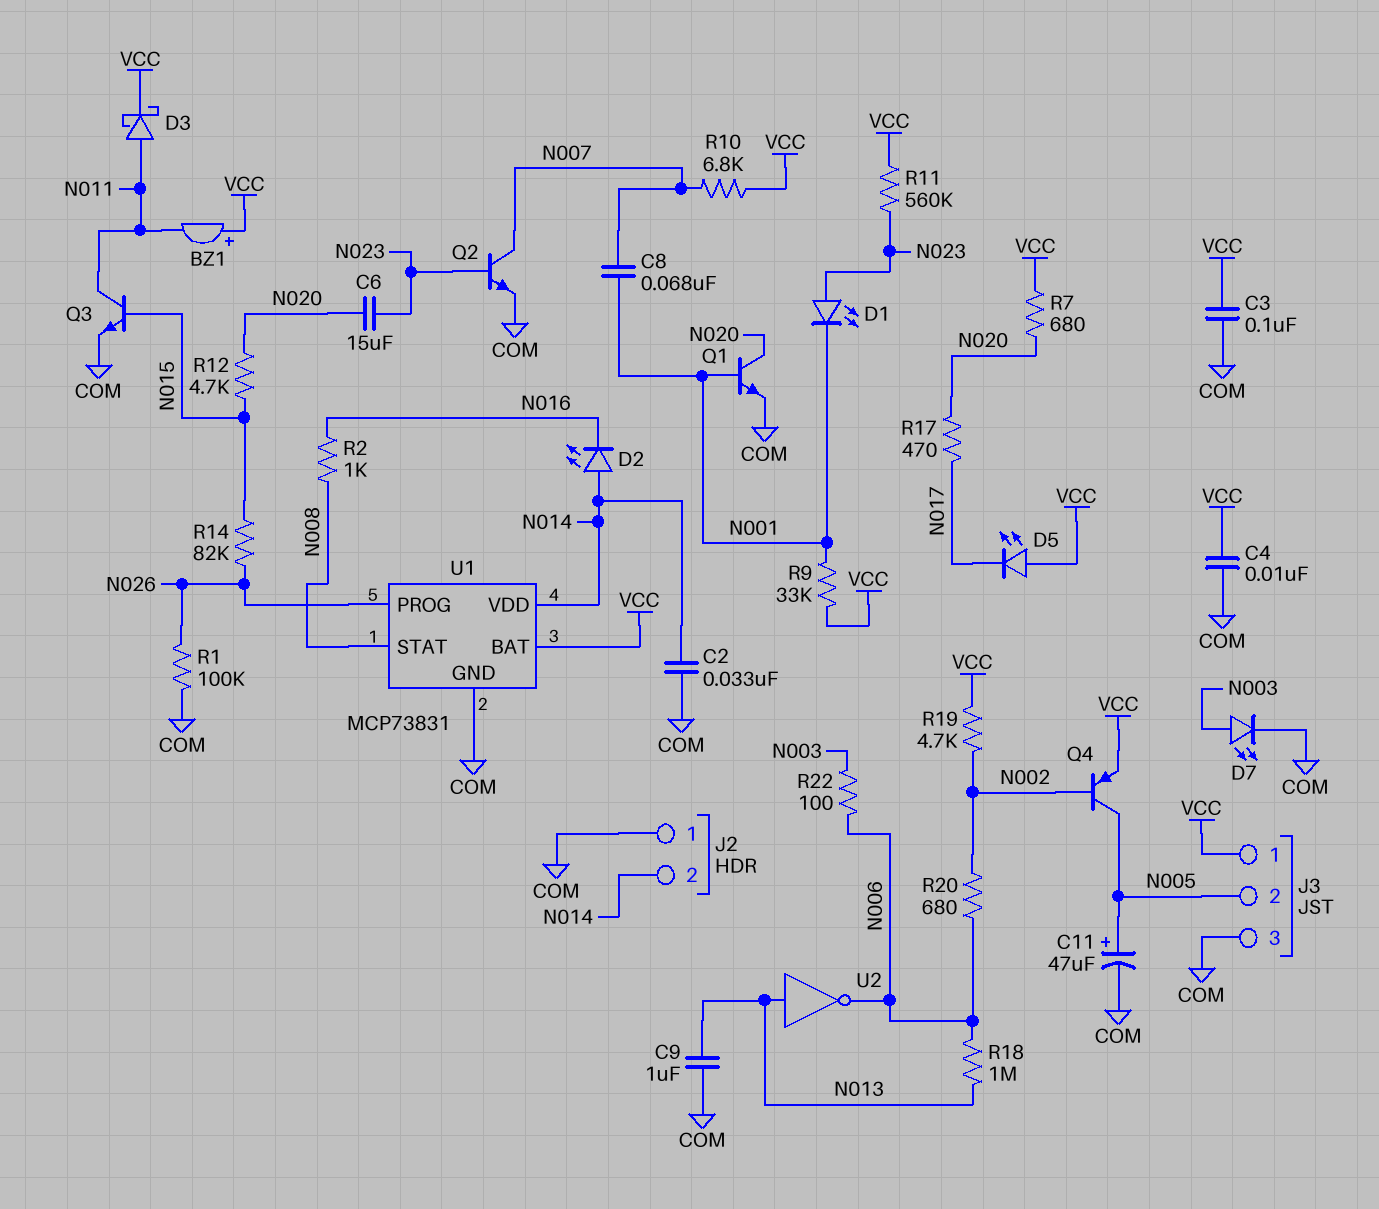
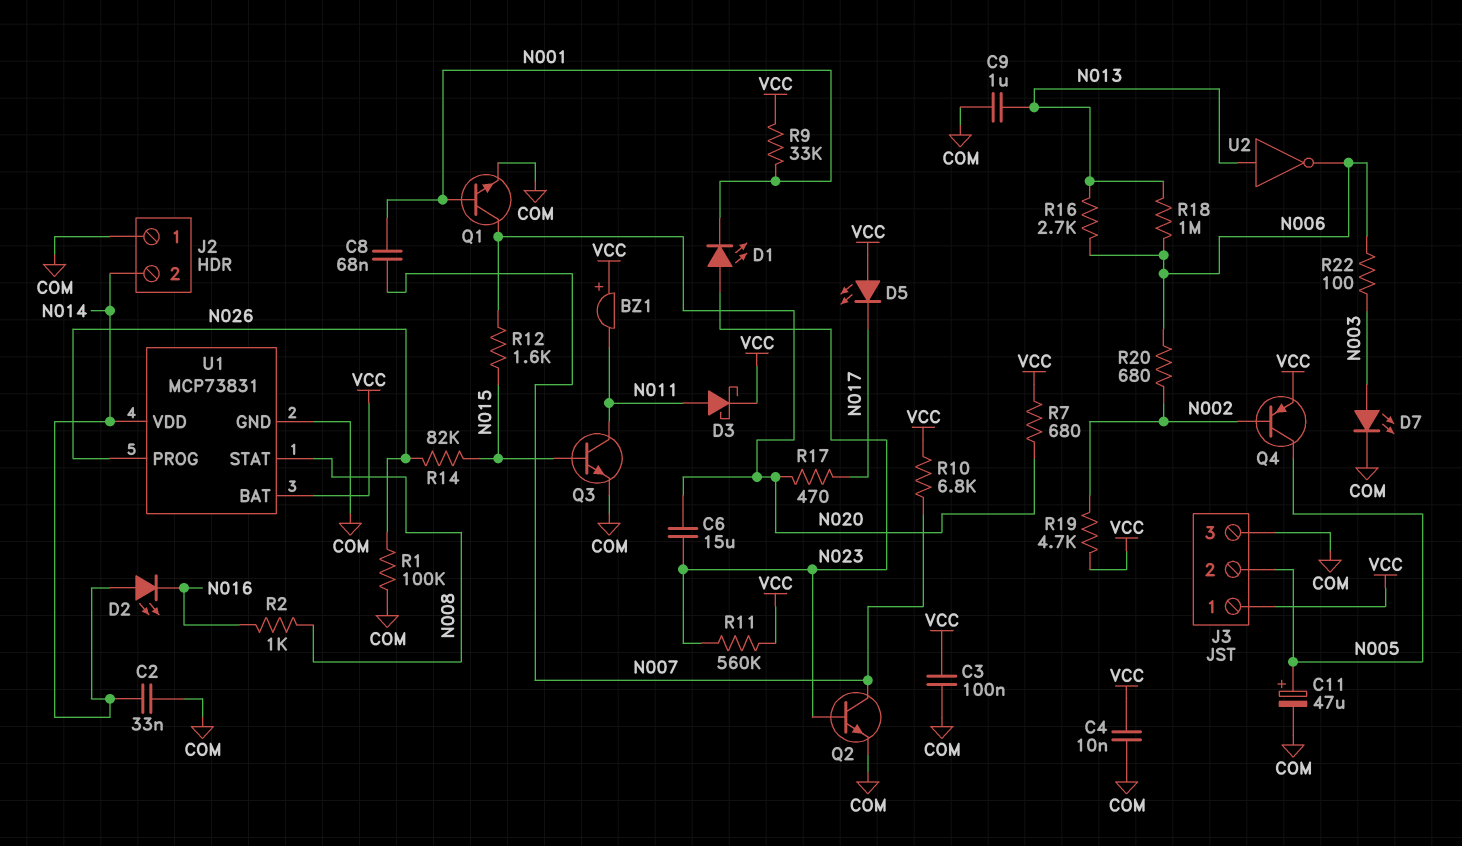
R12: 4.7k (N015, N020) -> 1.6k (N015, N020)
R16: none -> 2.7k (N006, N013)

